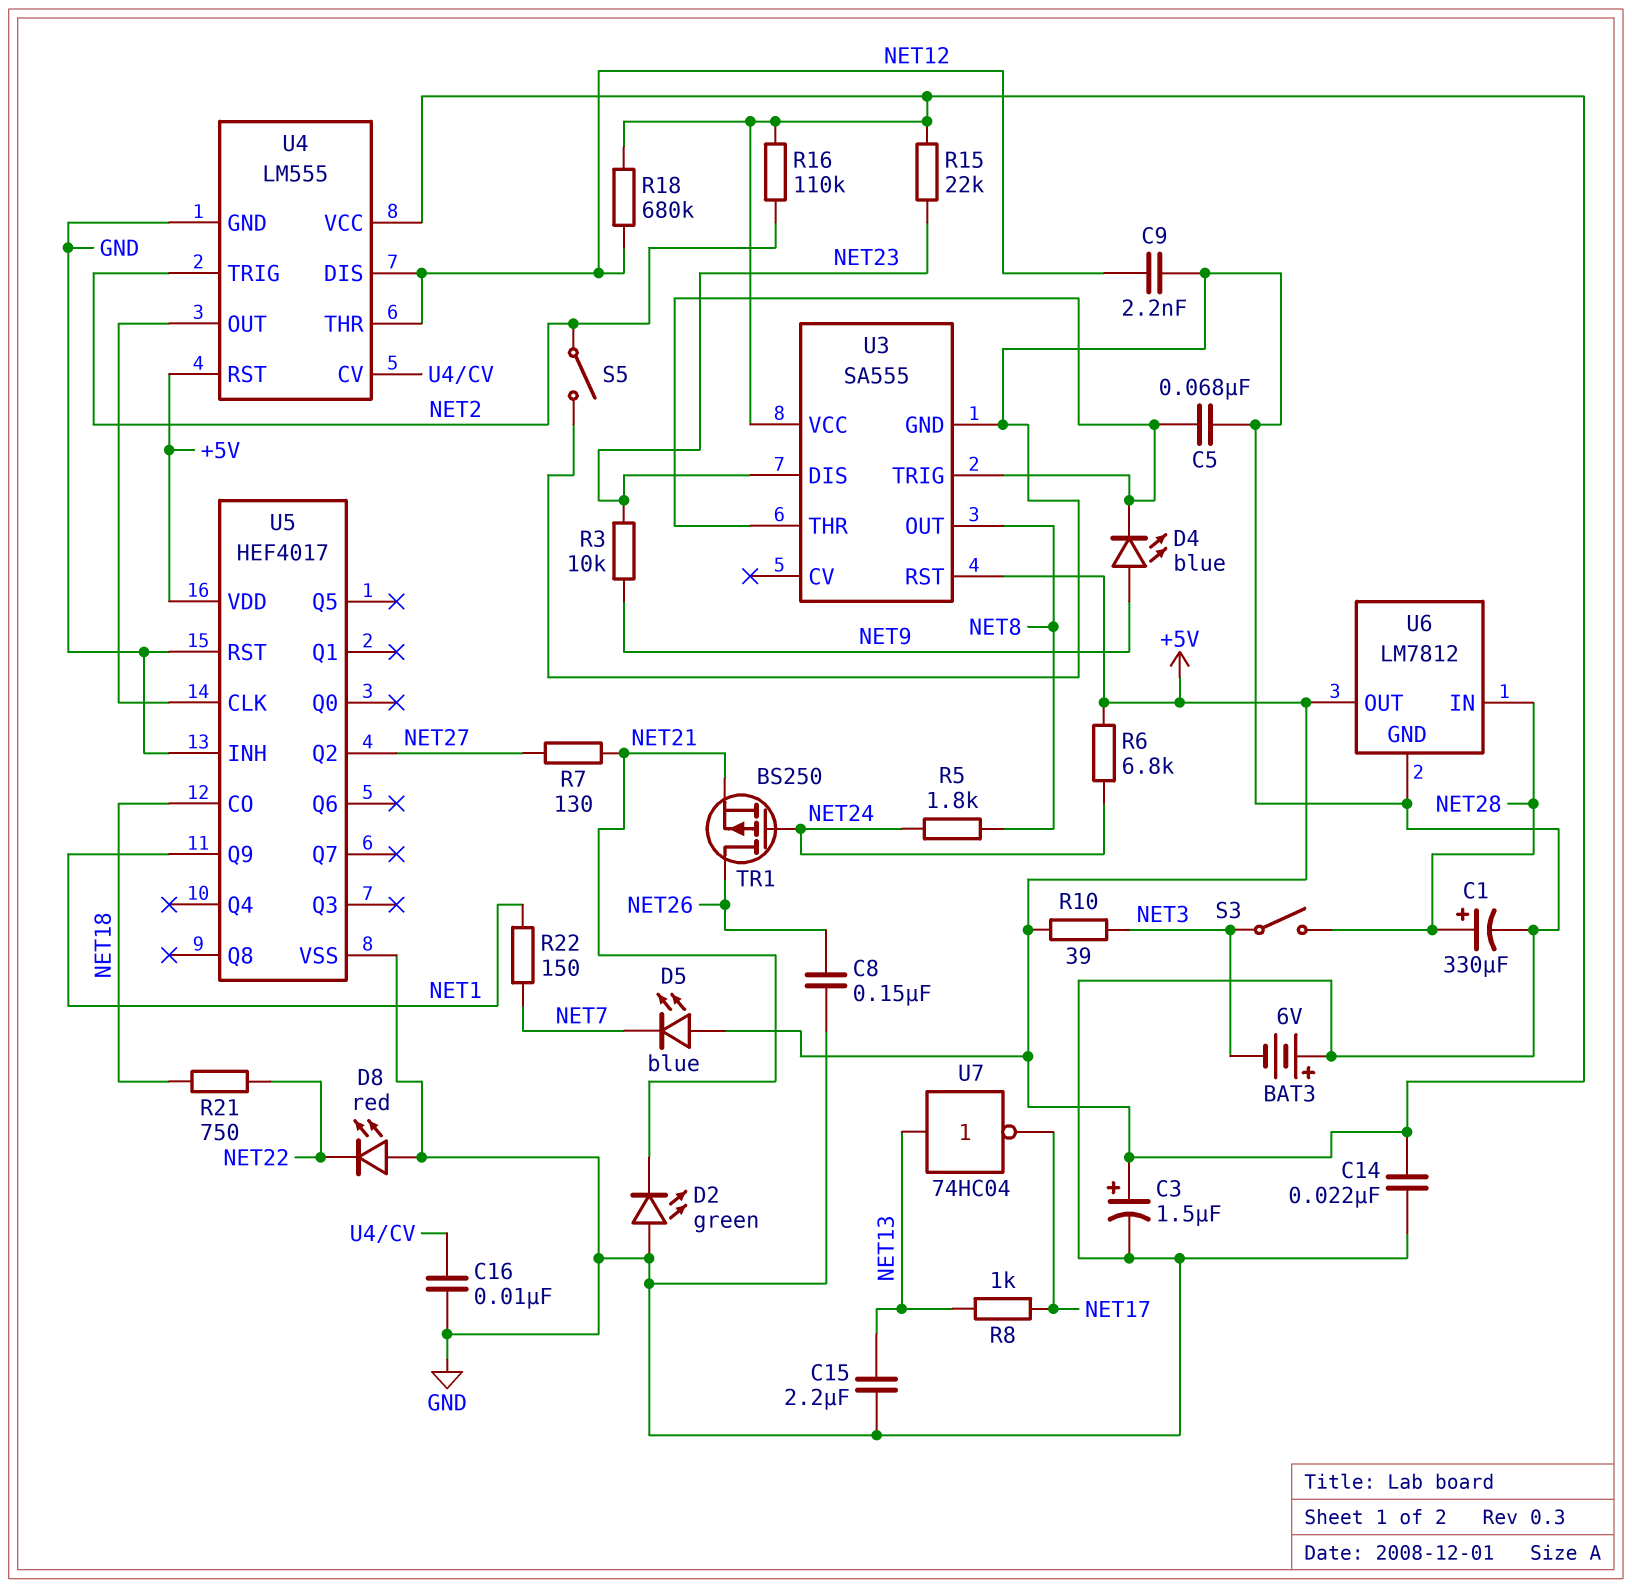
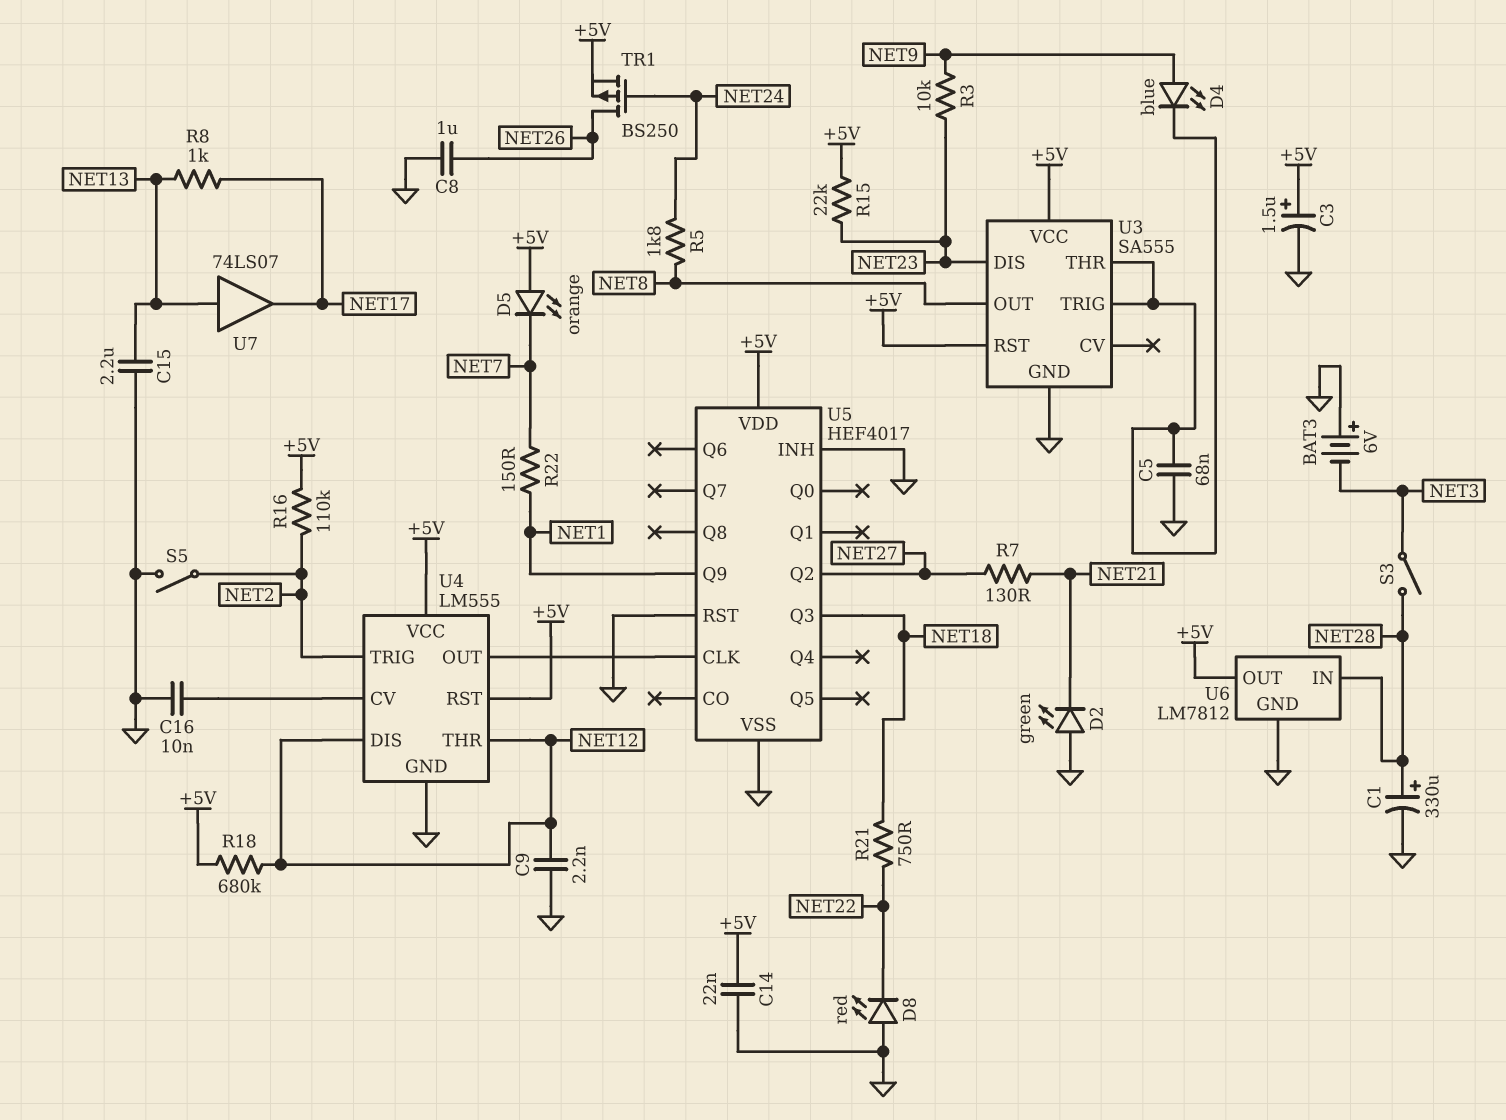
C8: 150nF (GND, NET26) -> 1uF (GND, NET26)
D5: LED blue (A +5V, K NET7) -> LED orange (A +5V, K NET7)
R6: 6.8k (+5V, NET24) -> none
R10: 39 (+5V, NET3) -> none
TR1: PMOS BS250 (G NET24, D NET26, S NET21) -> PMOS BS250 (G NET24, D NET26, S +5V)
U5 pin CO: NET18 -> none
U5 pin Q3: none -> NET18
U7: NOT 74HC04 (in NET13, out NET17) -> buffer 74LS07 (in NET13, out NET17)

